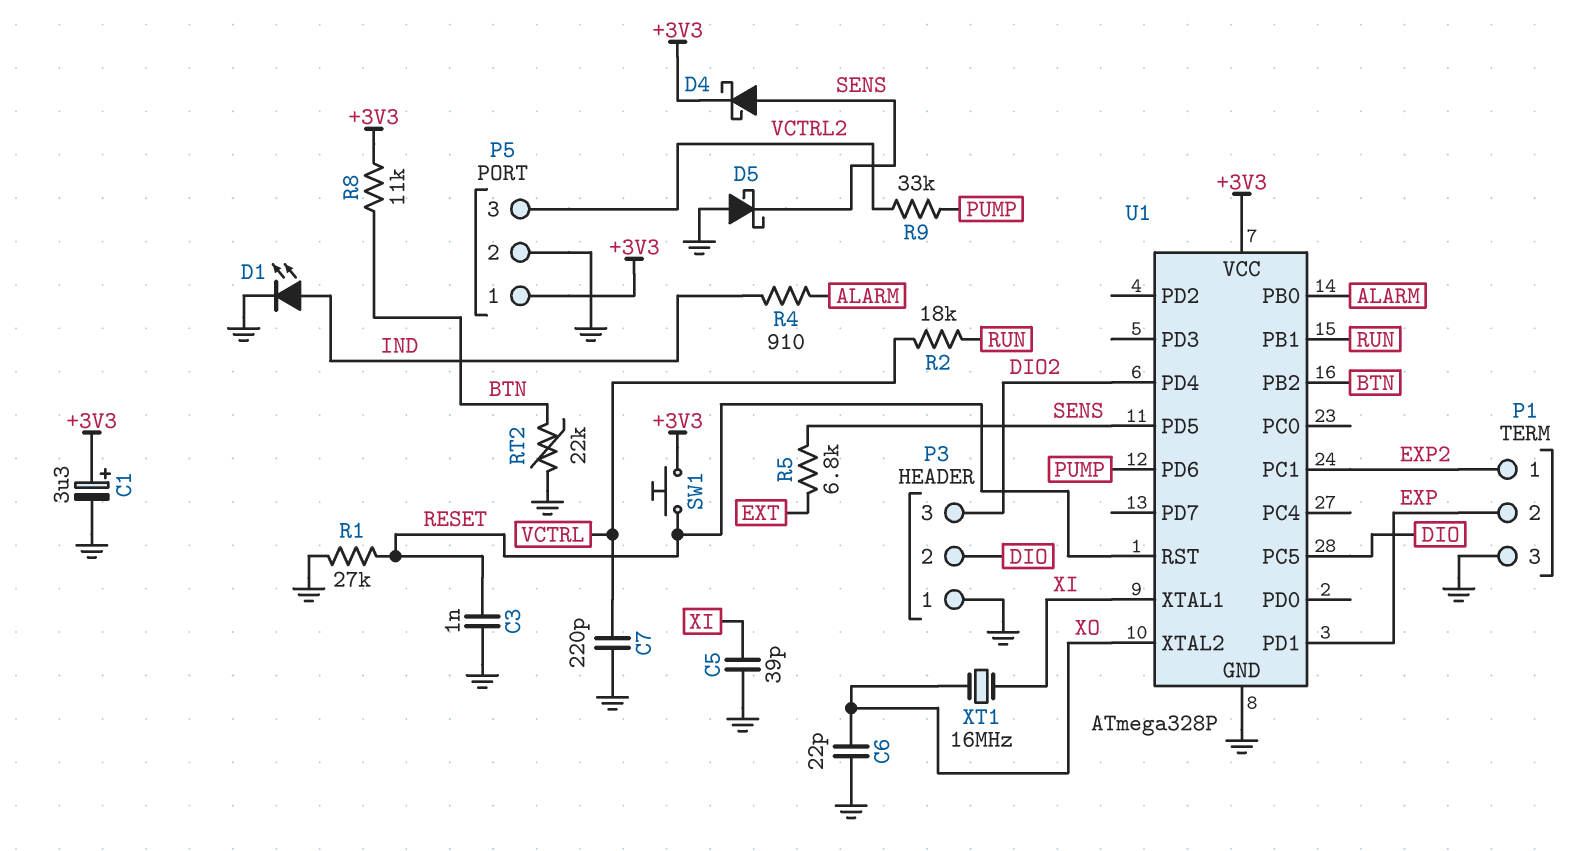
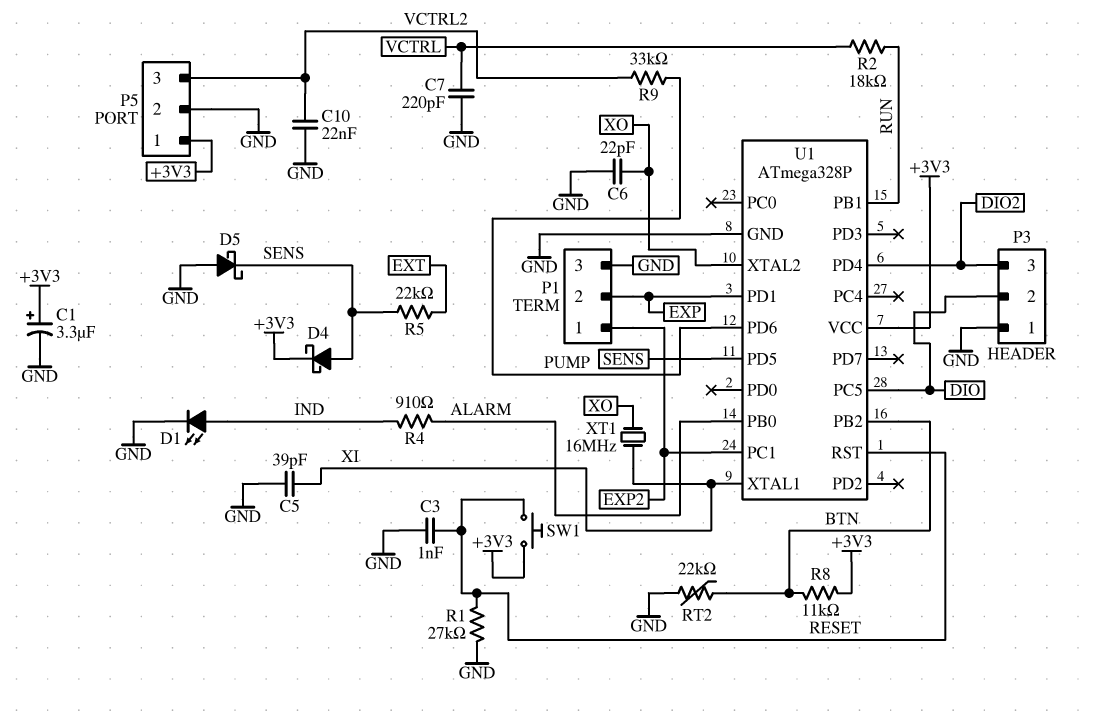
C10: none -> 22nF (GND, VCTRL2)
R5: 6.8k (EXT, SENS) -> 22k (EXT, SENS)

